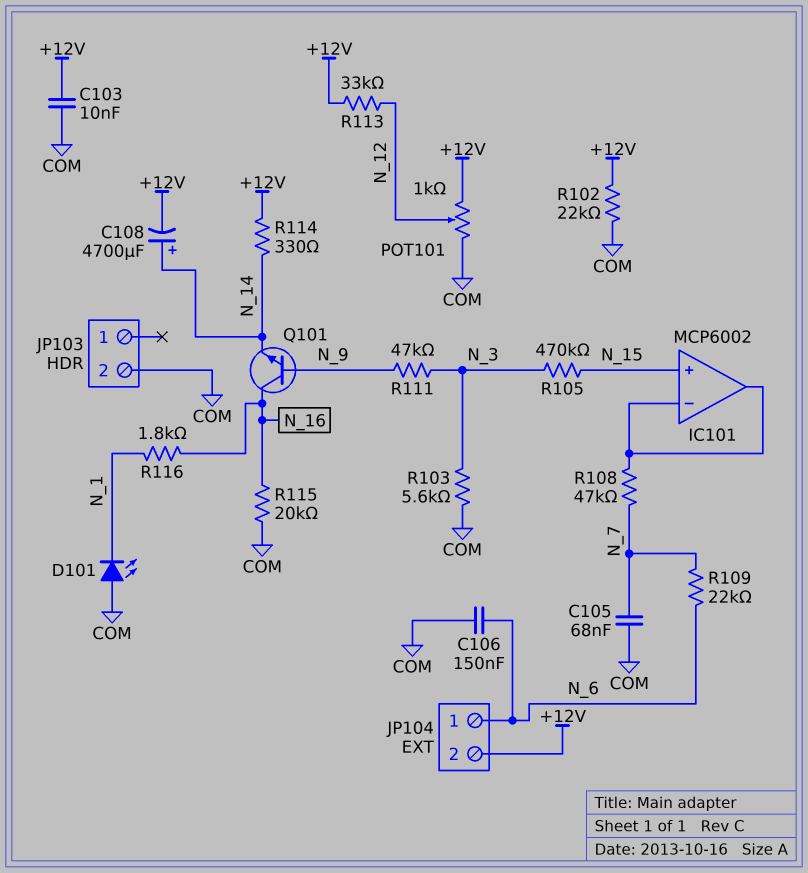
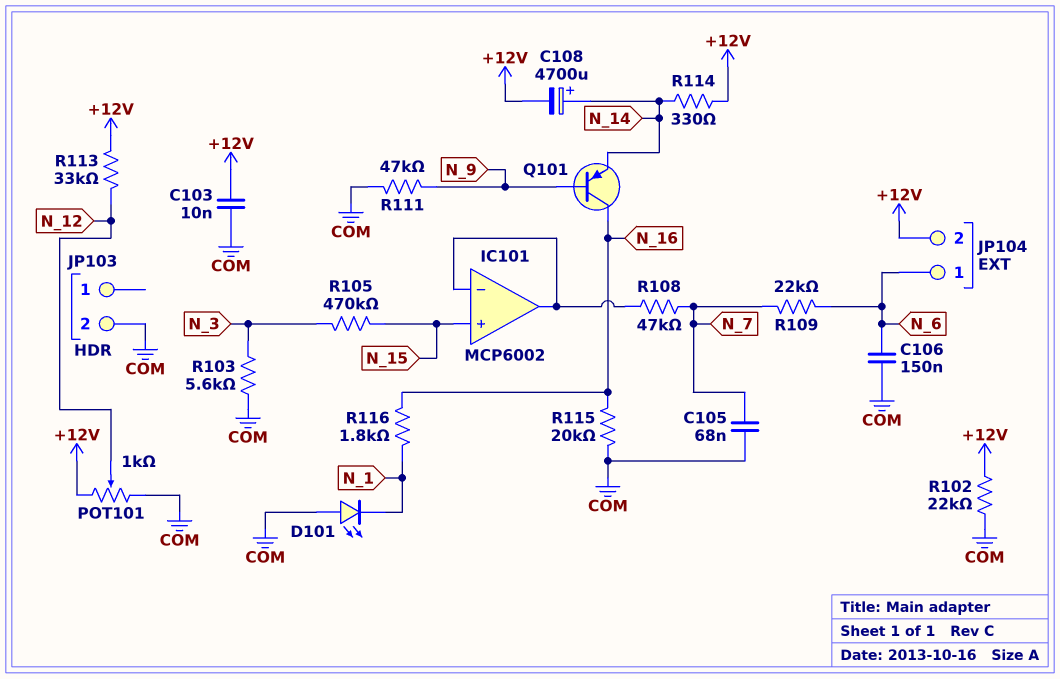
Q101: NPN (B N_9, C N_16, E N_14) -> PNP (B N_9, C N_16, E N_14)
R111: 47k (N_3, N_9) -> 47k (COM, N_9)

